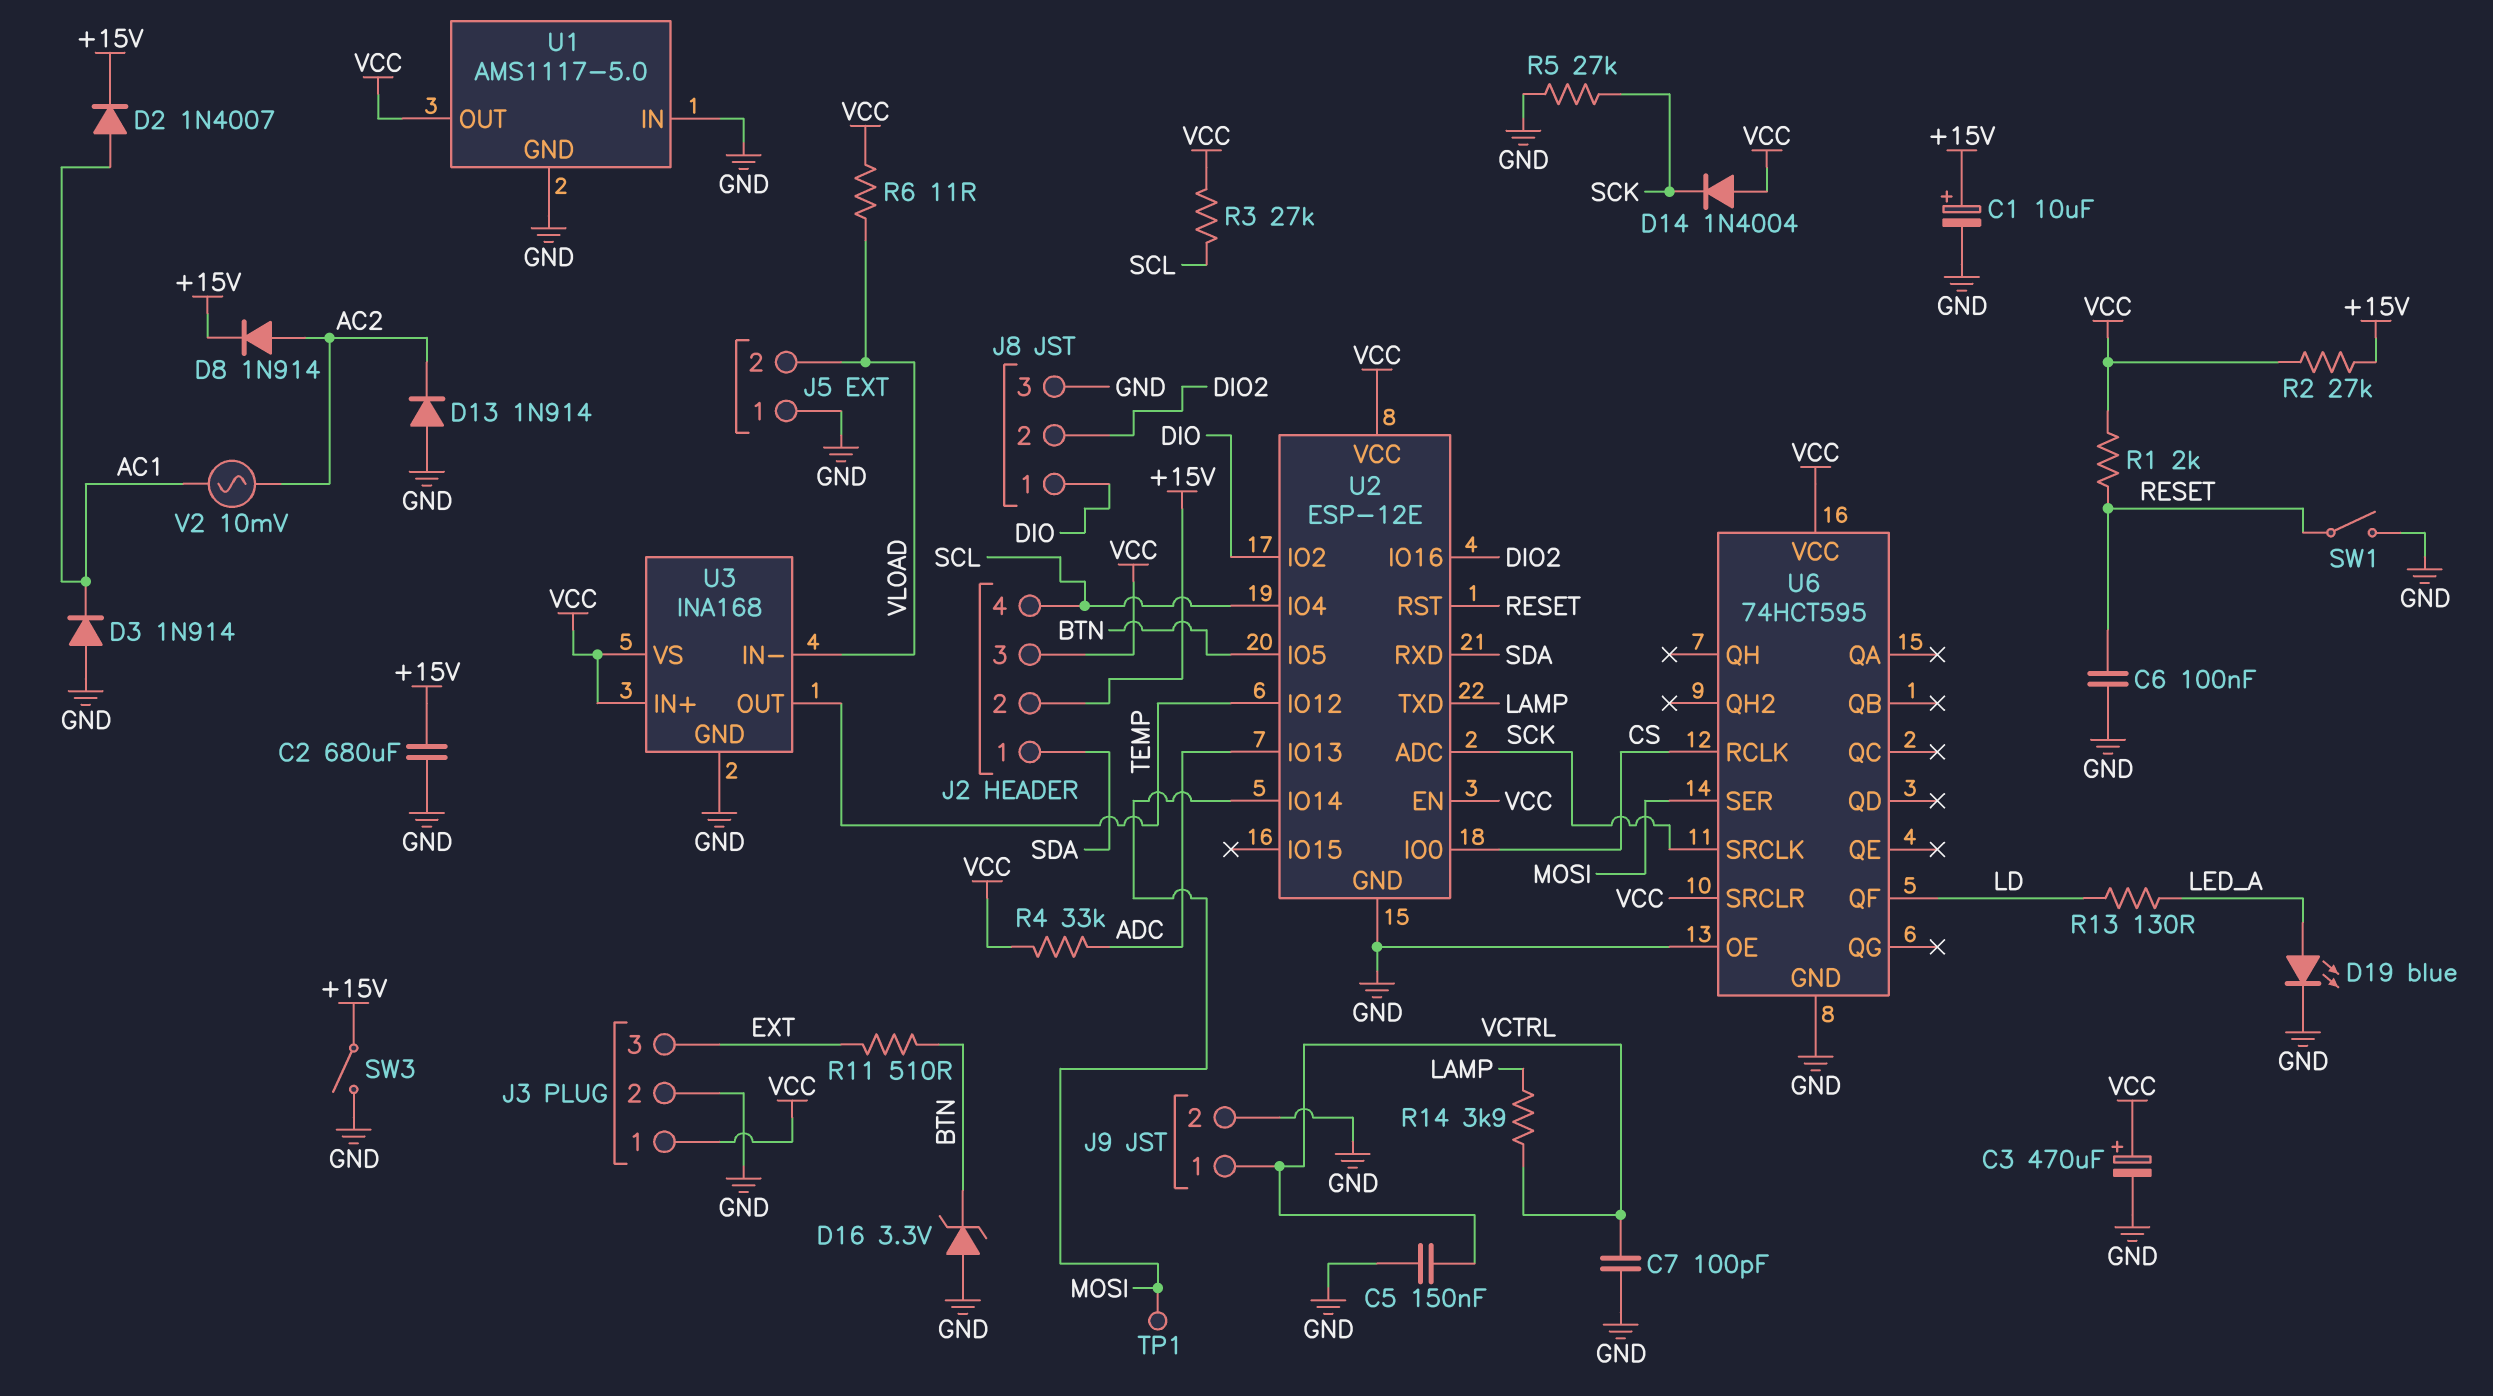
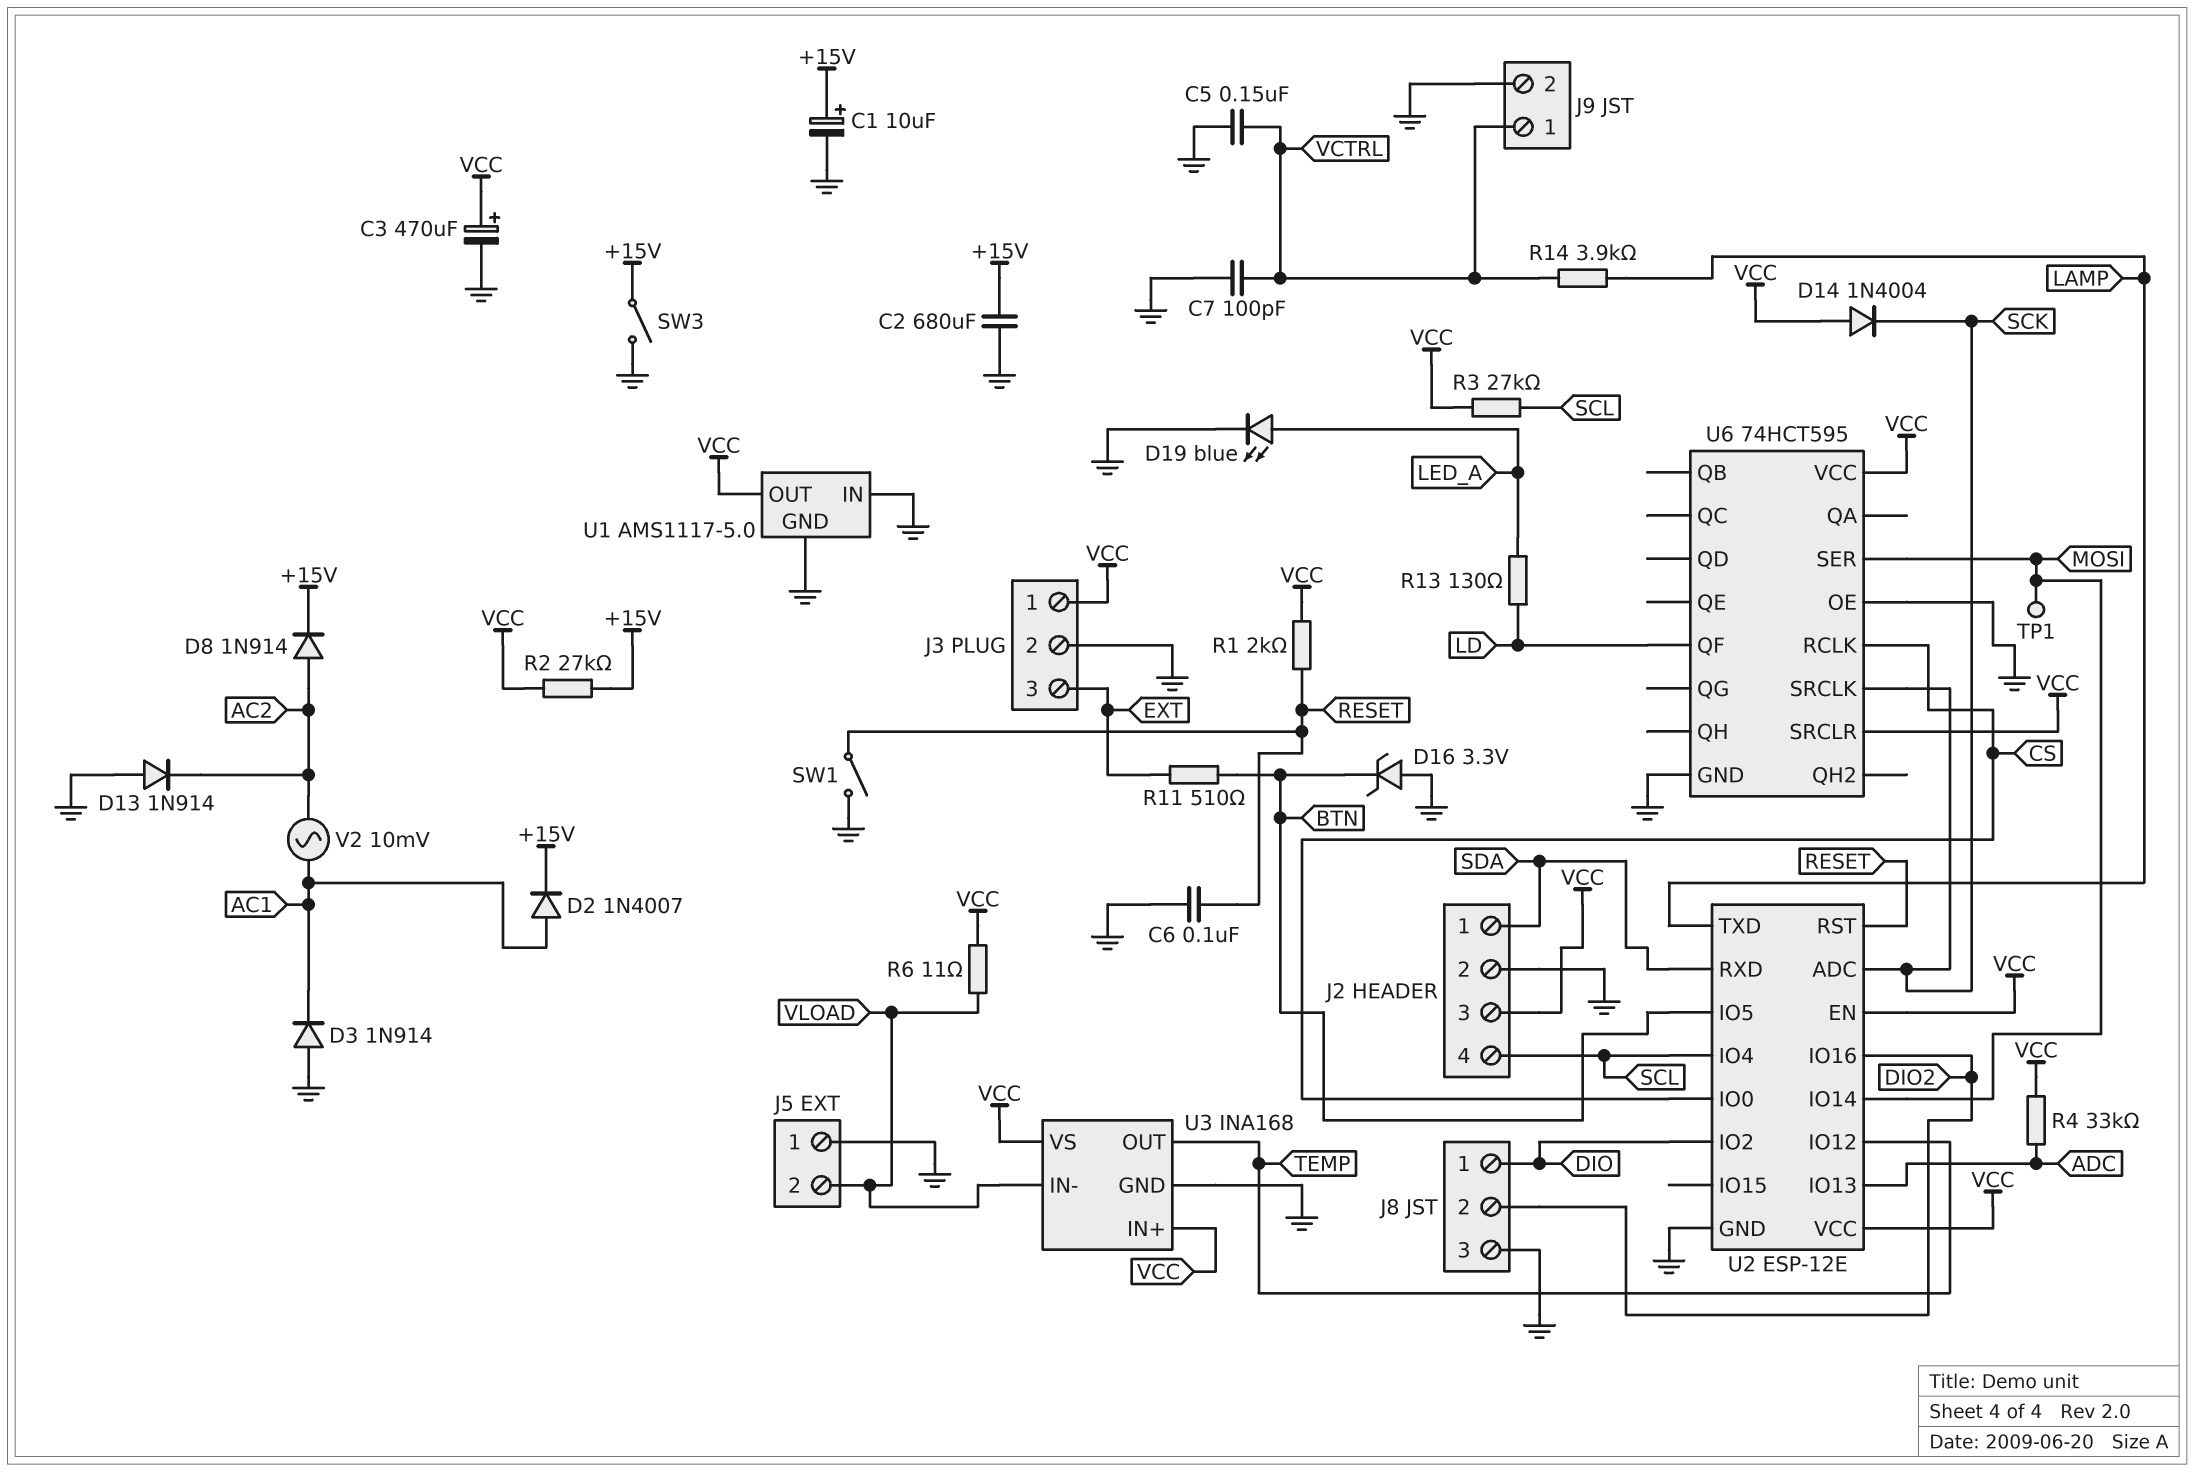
J2 pin 2: +15V -> GND
R5: 27k (GND, SCK) -> none

